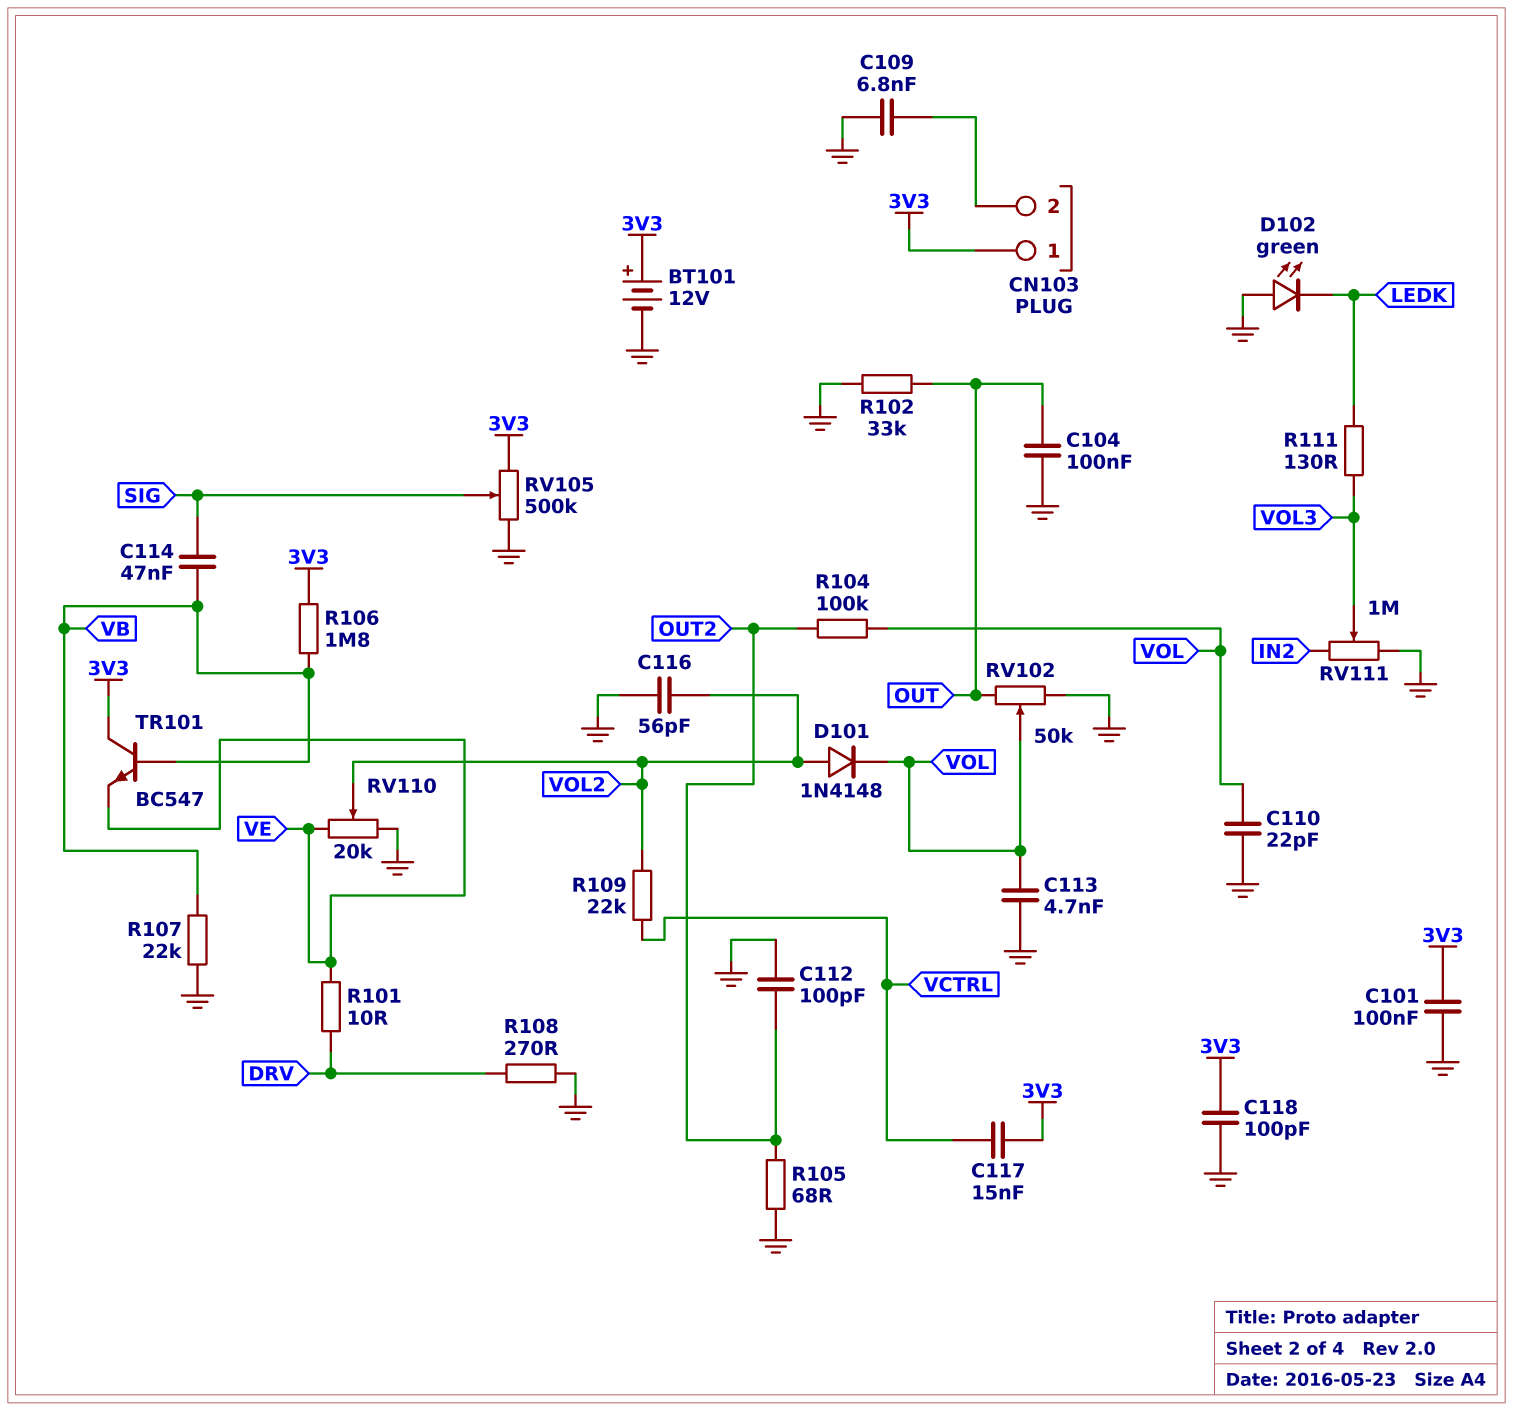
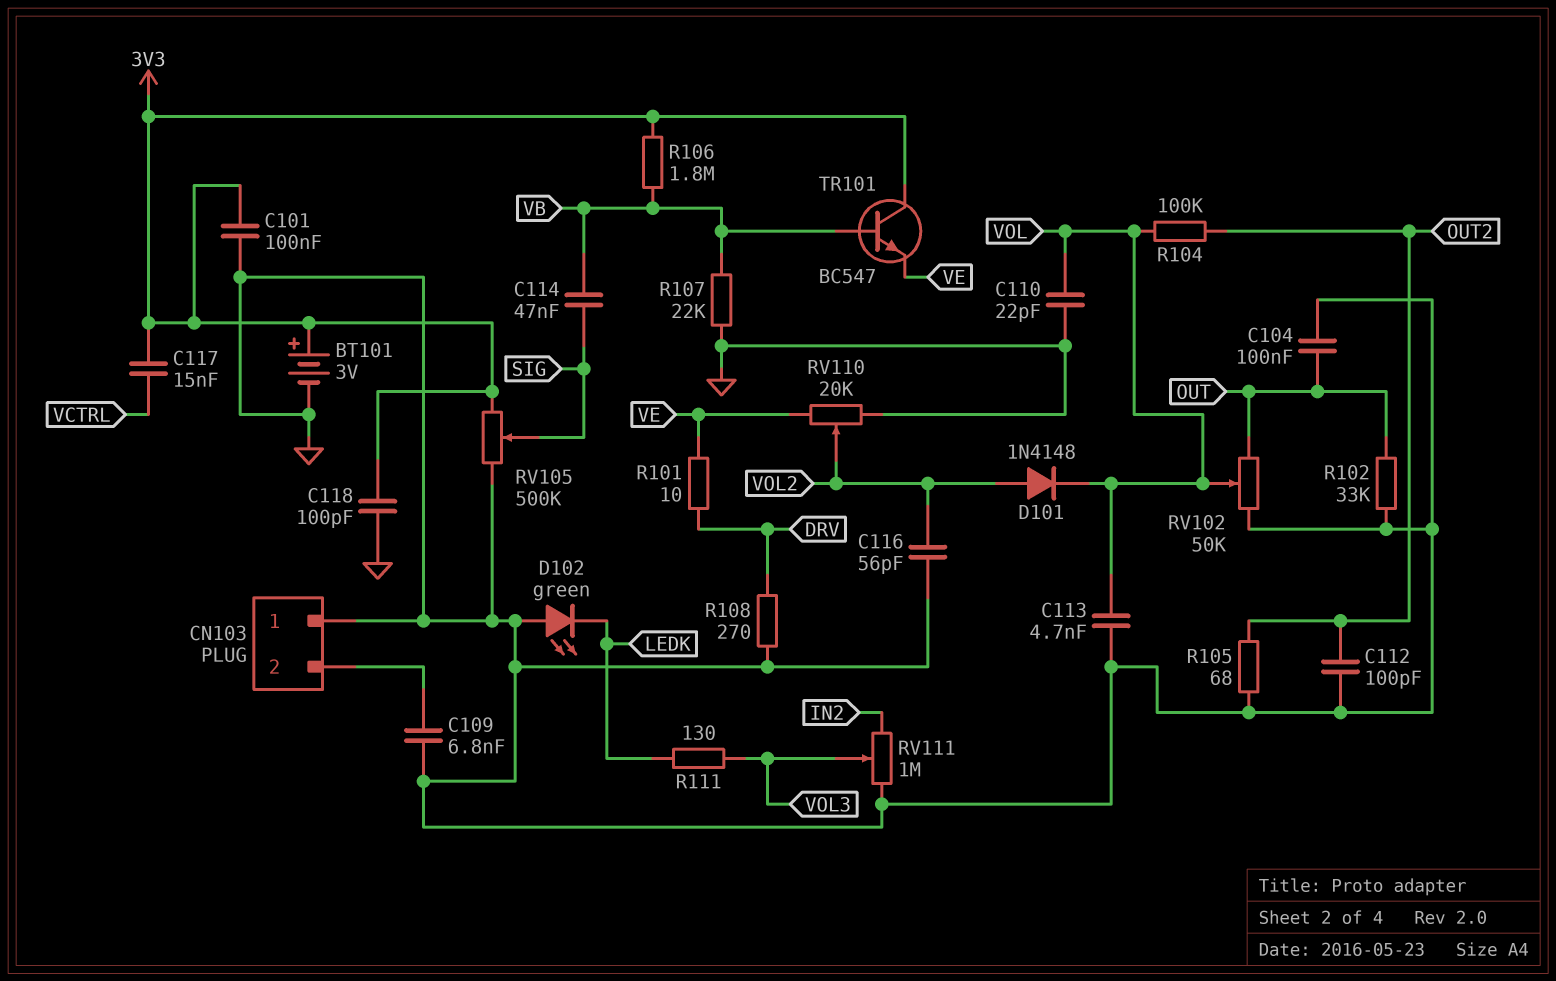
BT101: 12V (plus 3V3, minus GND) -> 3V (plus 3V3, minus GND)
CN103 pin 1: 3V3 -> GND
R109: 22k (VCTRL, VOL2) -> none

